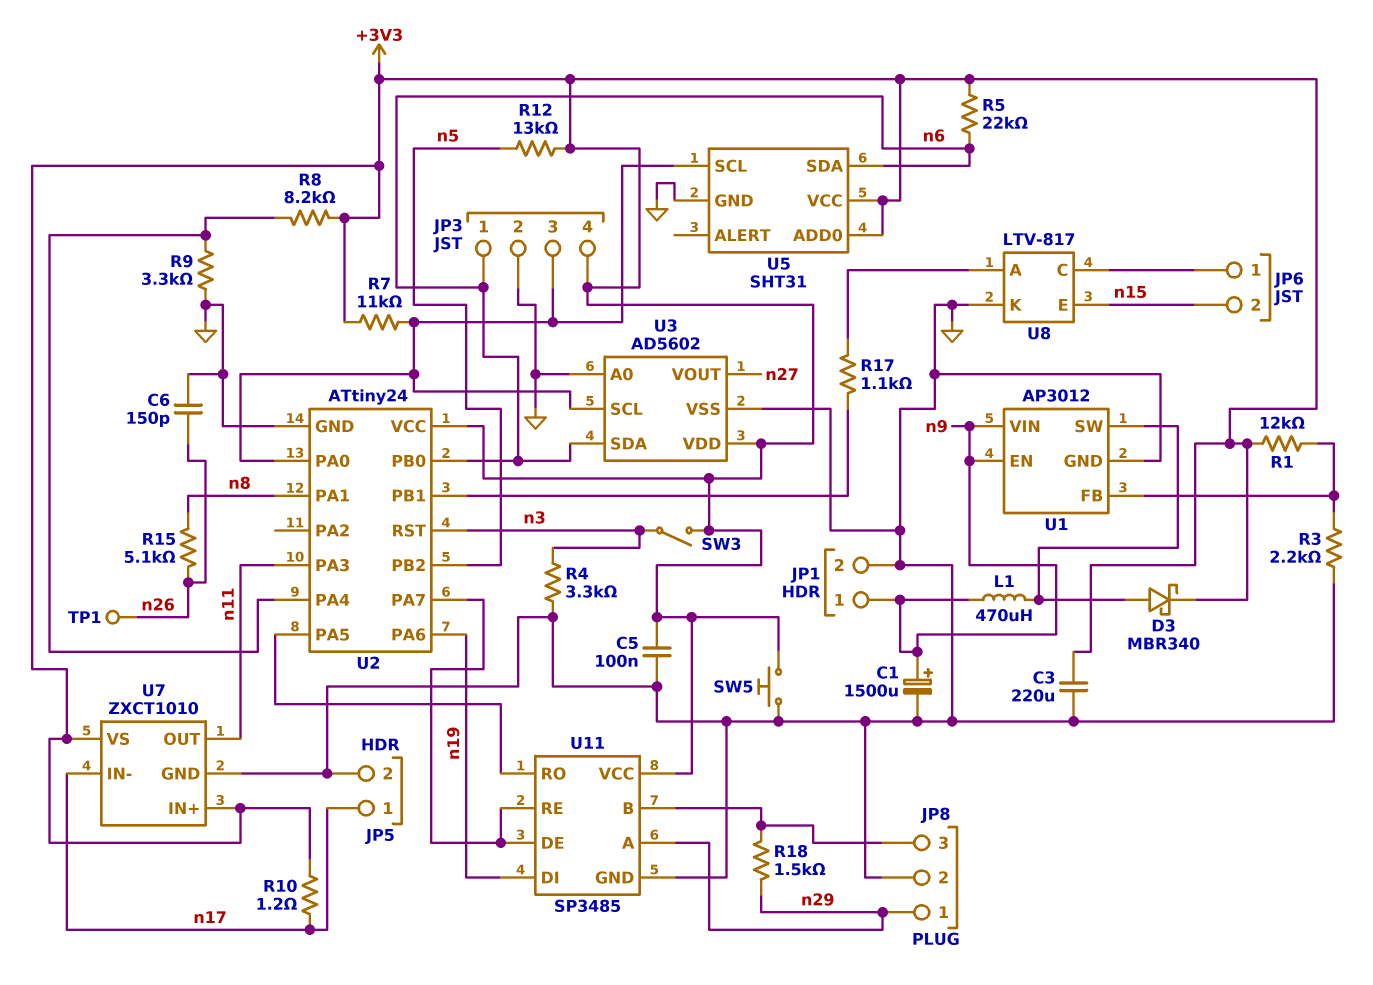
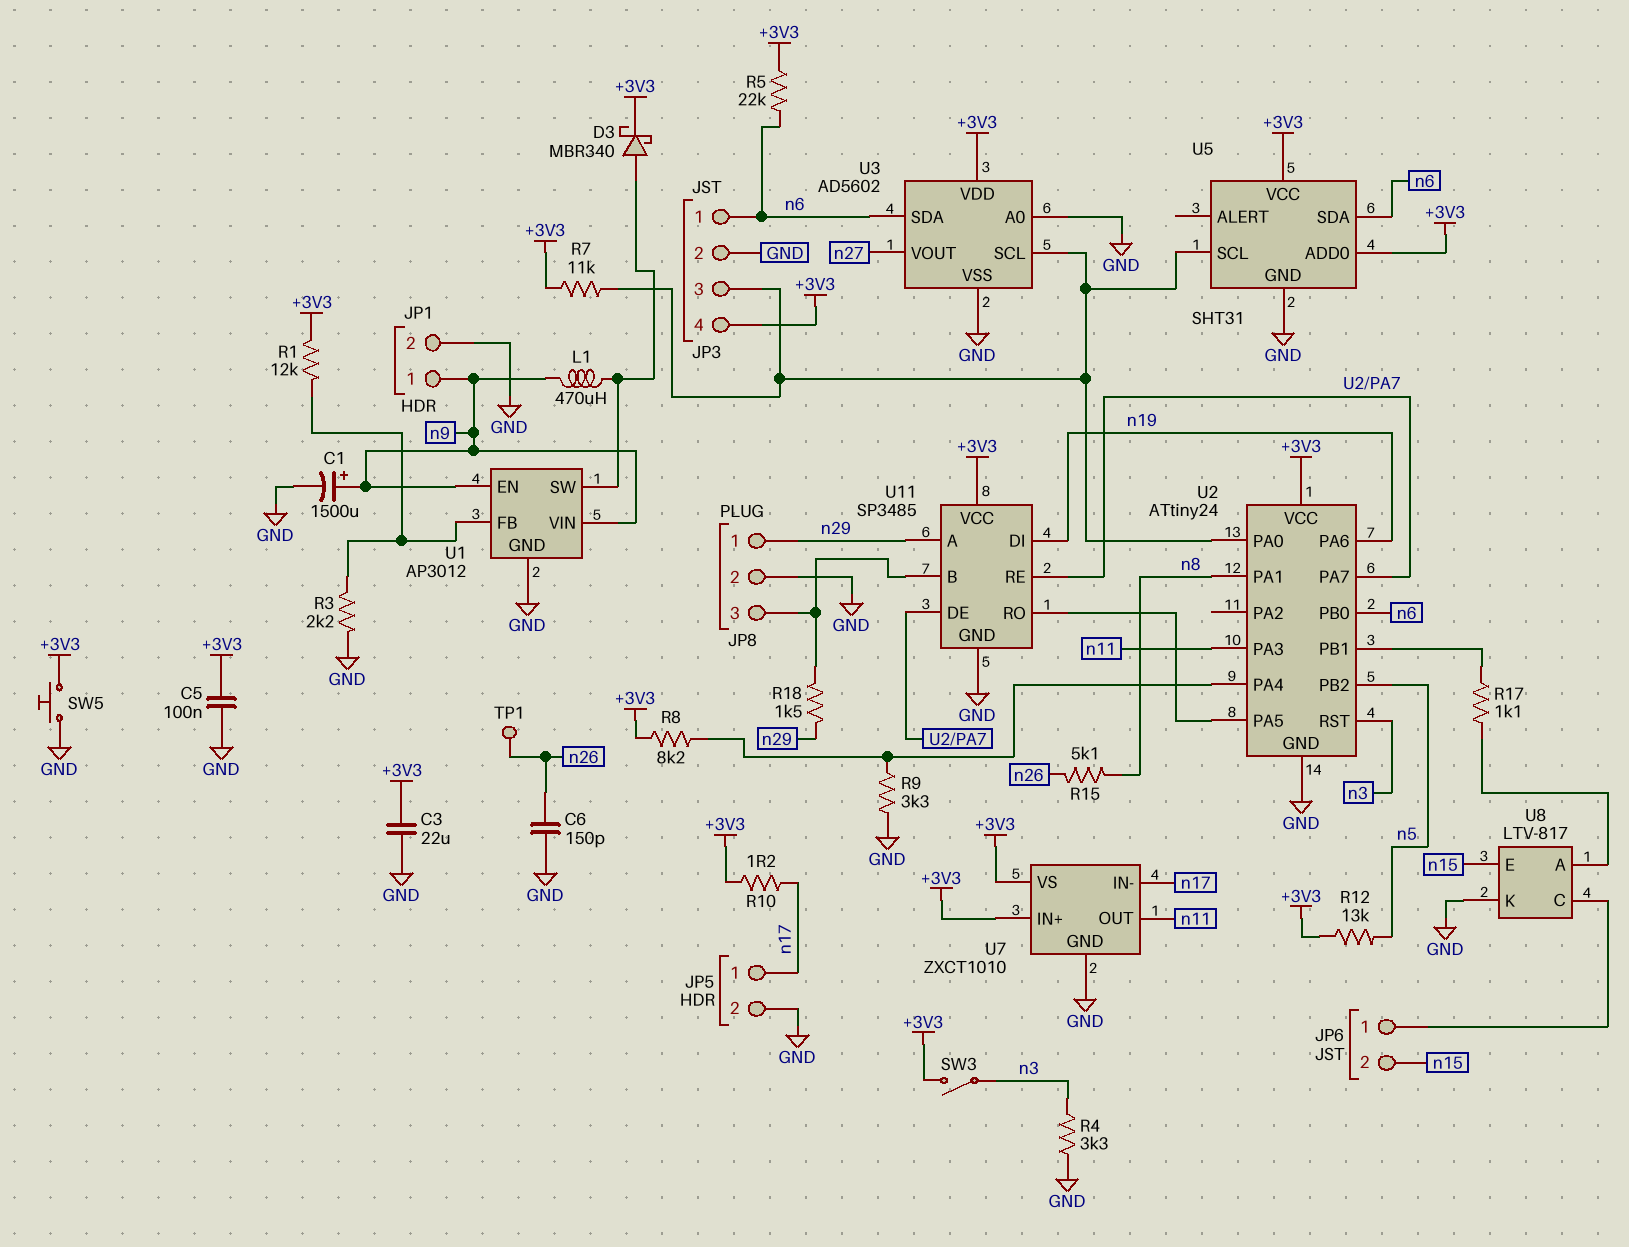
C3: 220uF (+3V3, GND) -> 22uF (+3V3, GND)

